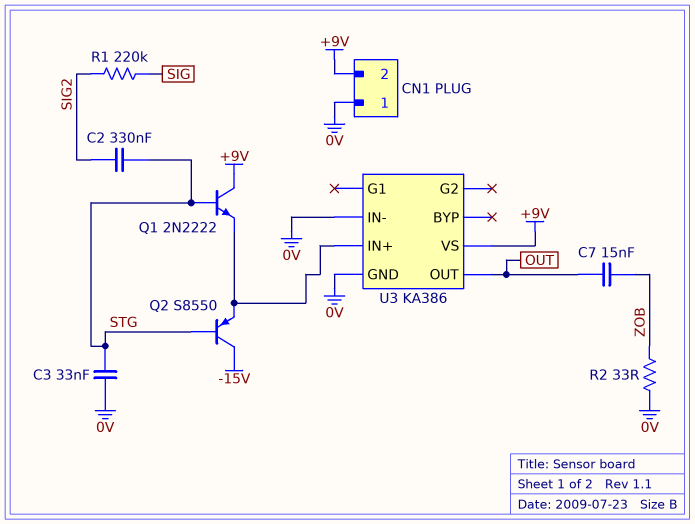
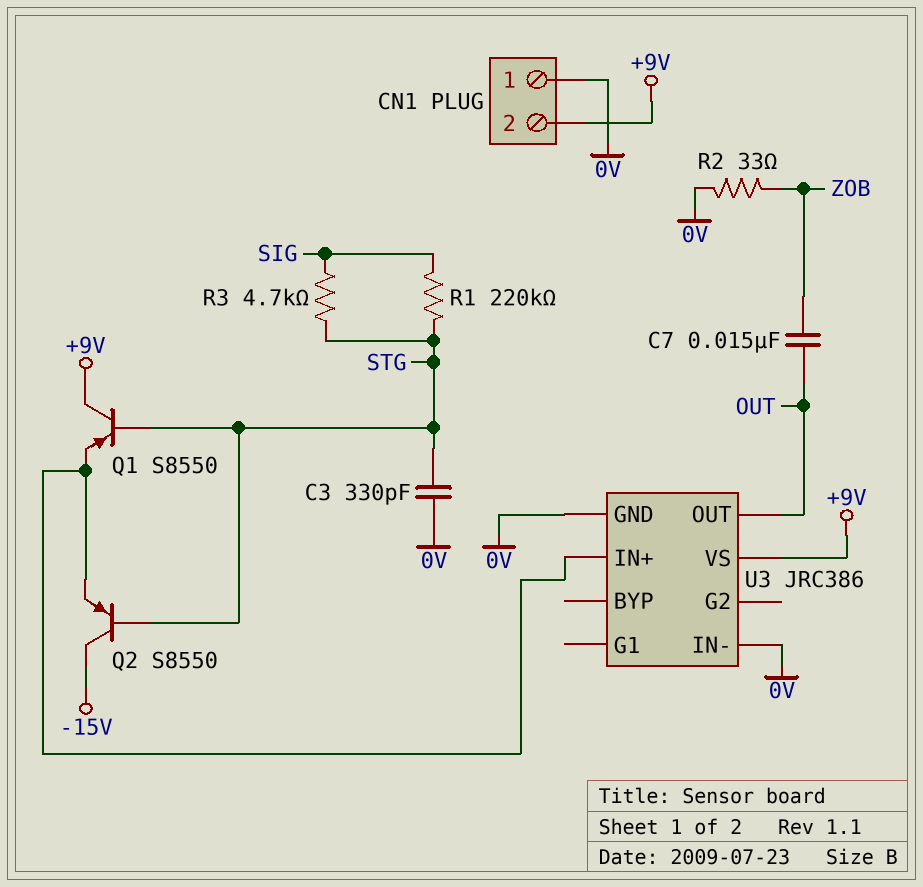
C2: 330nF (SIG2, STG) -> none
C3: 33nF (0V, STG) -> 330pF (0V, STG)
Q1: NPN 2N2222 (B STG, C +9V, E U3/IN+) -> PNP S8550 (B STG, C +9V, E U3/IN+)
R1: 220k (SIG, SIG2) -> 220k (SIG, STG)
R3: none -> 4.7k (SIG, STG)
U3: KA386 -> JRC386

